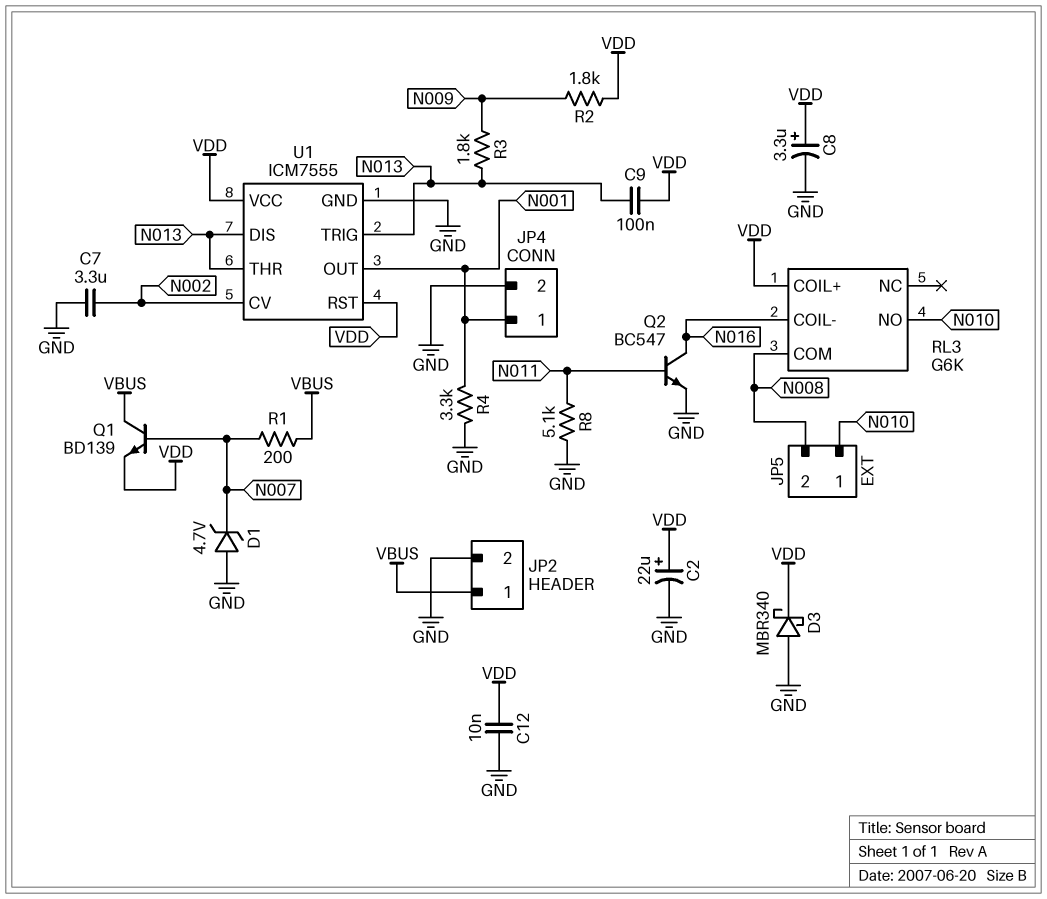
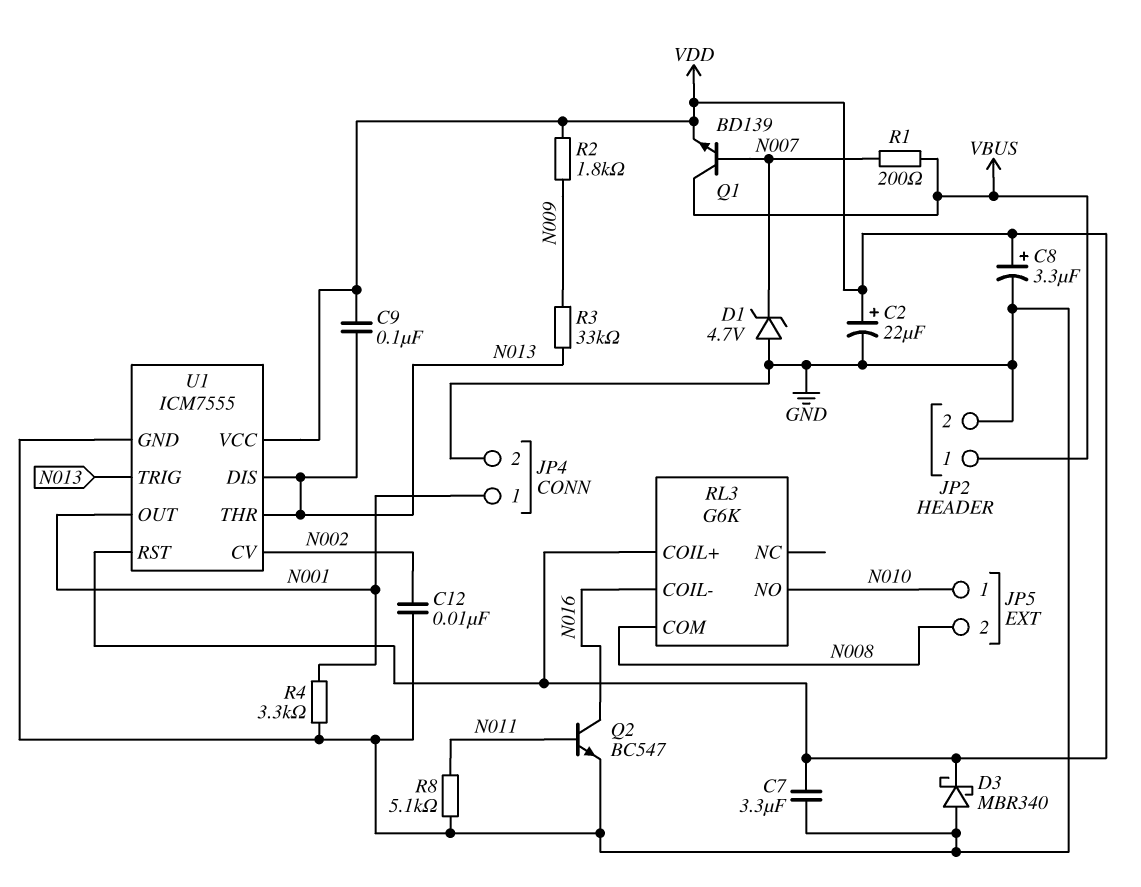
C7: 3.3uF (GND, N002) -> 3.3uF (GND, VDD)
C12: 10nF (GND, VDD) -> 10nF (GND, N002)
R3: 1.8k (N009, N013) -> 33k (N009, N013)

